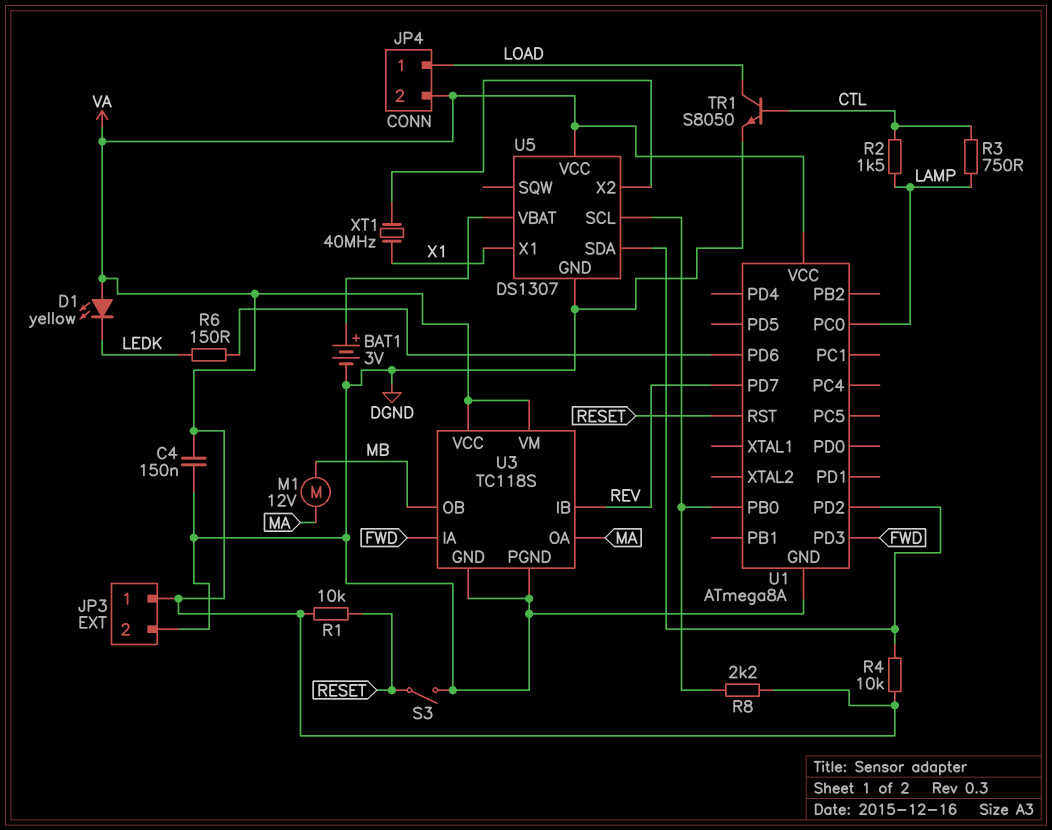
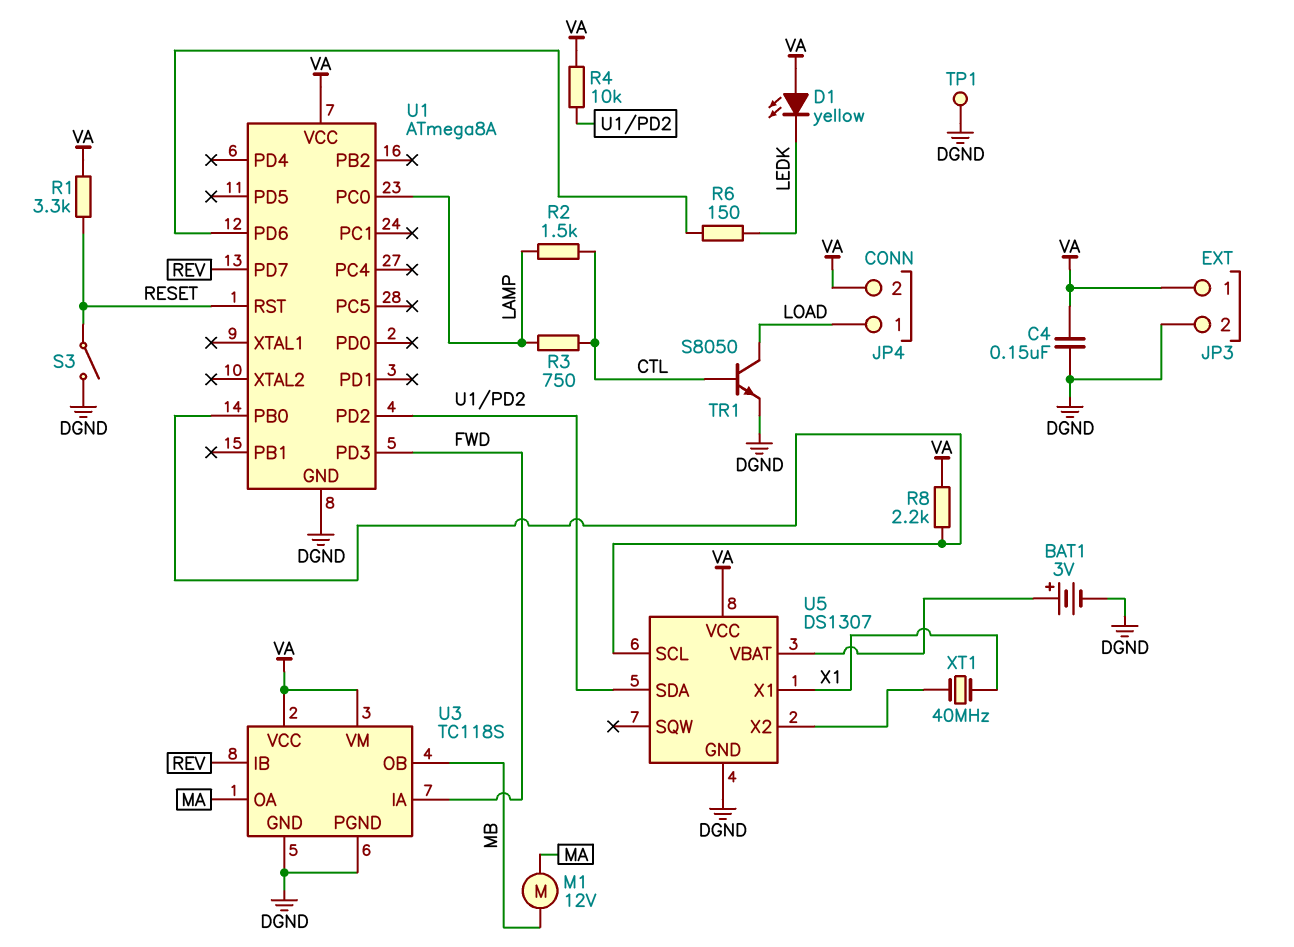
R1: 10k (RESET, VA) -> 3.3k (RESET, VA)
TP1: none -> test point (DGND)

